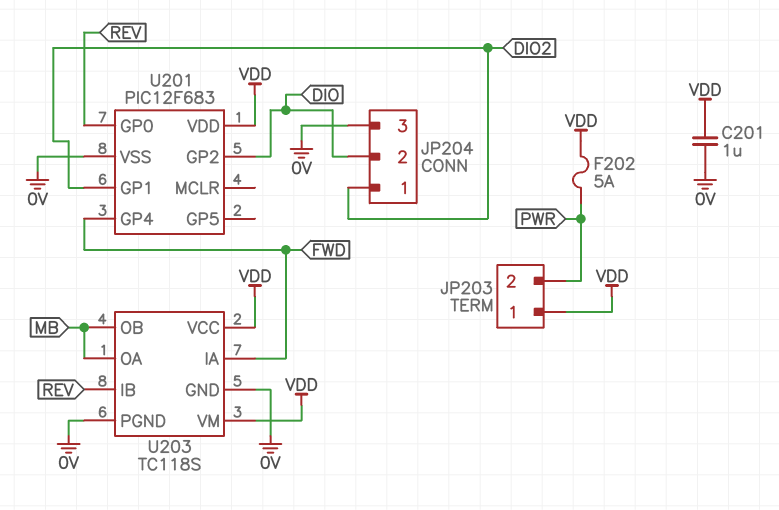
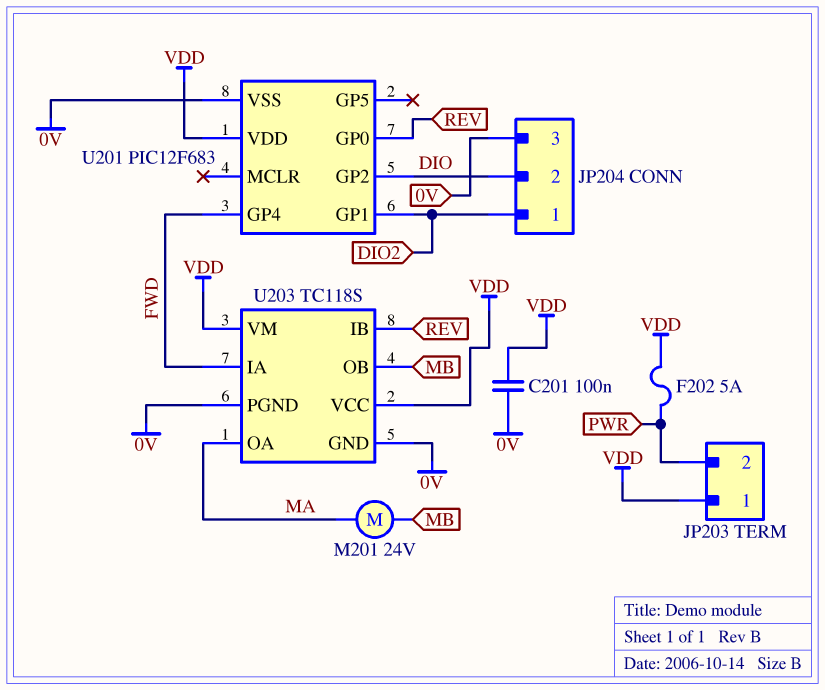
C201: 1uF (0V, VDD) -> 100nF (0V, VDD)
M201: none -> motor 24V (MA, MB)
U203 pin OA: MB -> MA

